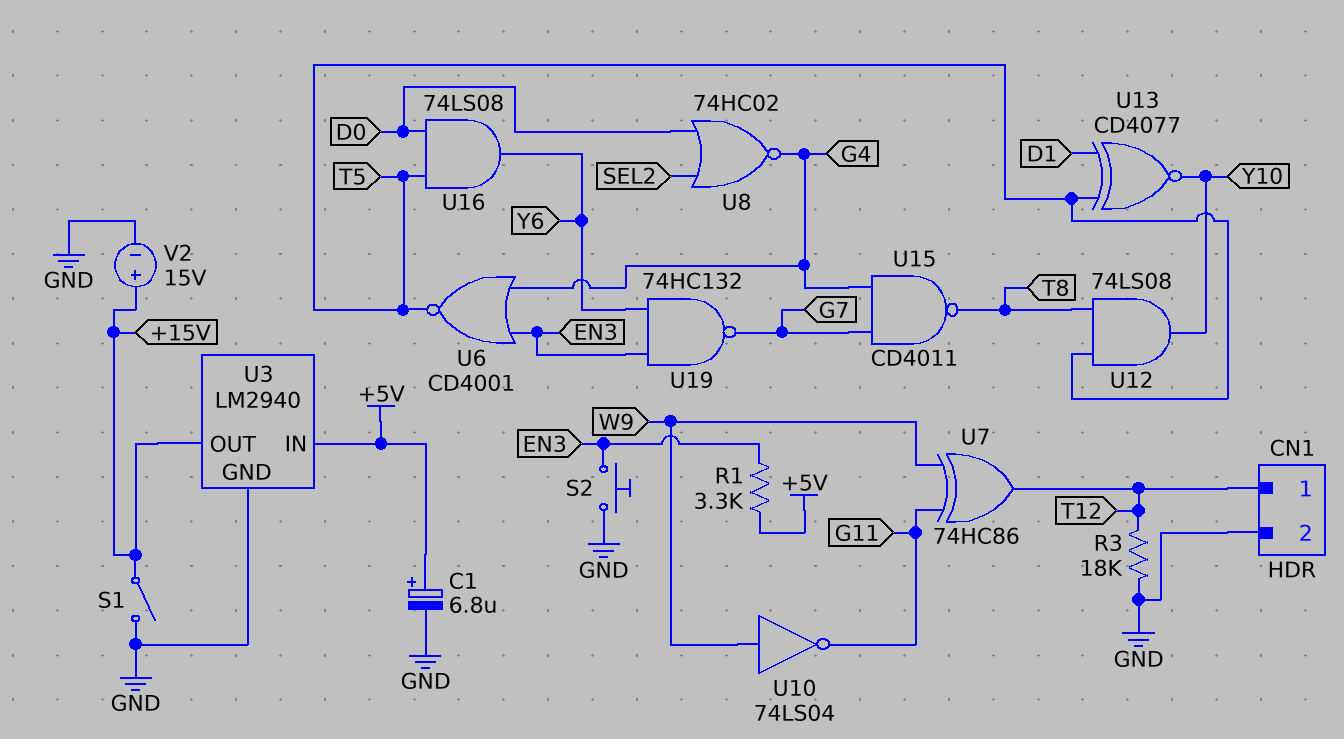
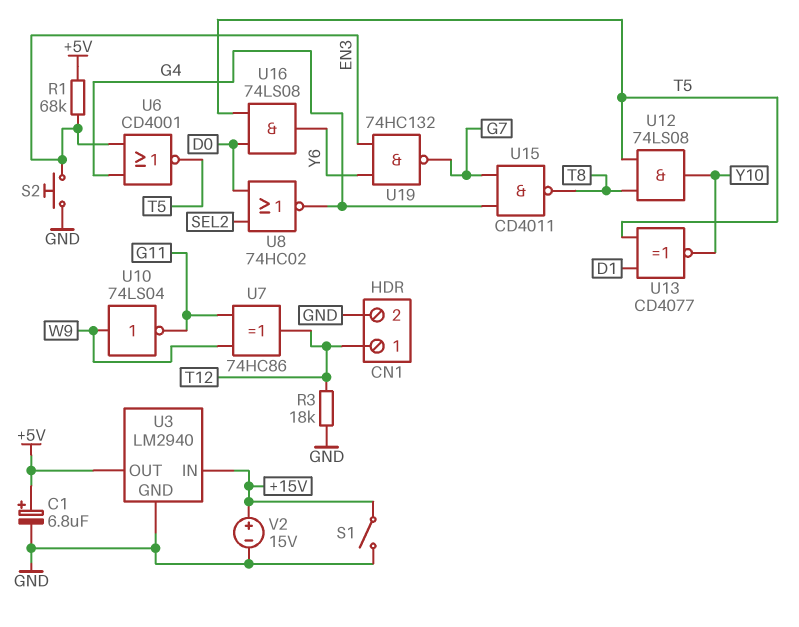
R1: 3.3k (+5V, EN3) -> 68k (+5V, EN3)
U3 pin IN: +5V -> +15V
U3 pin OUT: +15V -> +5V

